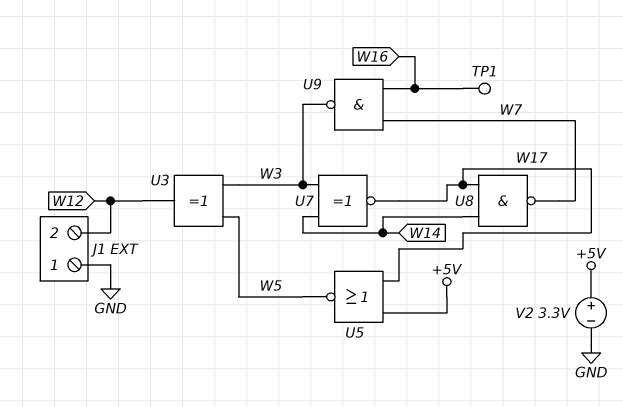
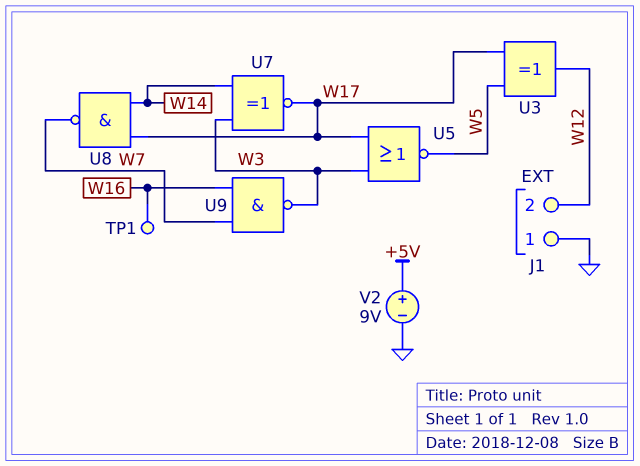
U3: XOR (in W3, in W5, out W12) -> XOR (in W5, in W17, out W12)
U5: NOR (in +5V, in W17, out W5) -> NOR (in W3, in W17, out W5)
V2: 3.3V (plus +5V, minus GND) -> 9V (plus +5V, minus GND)

